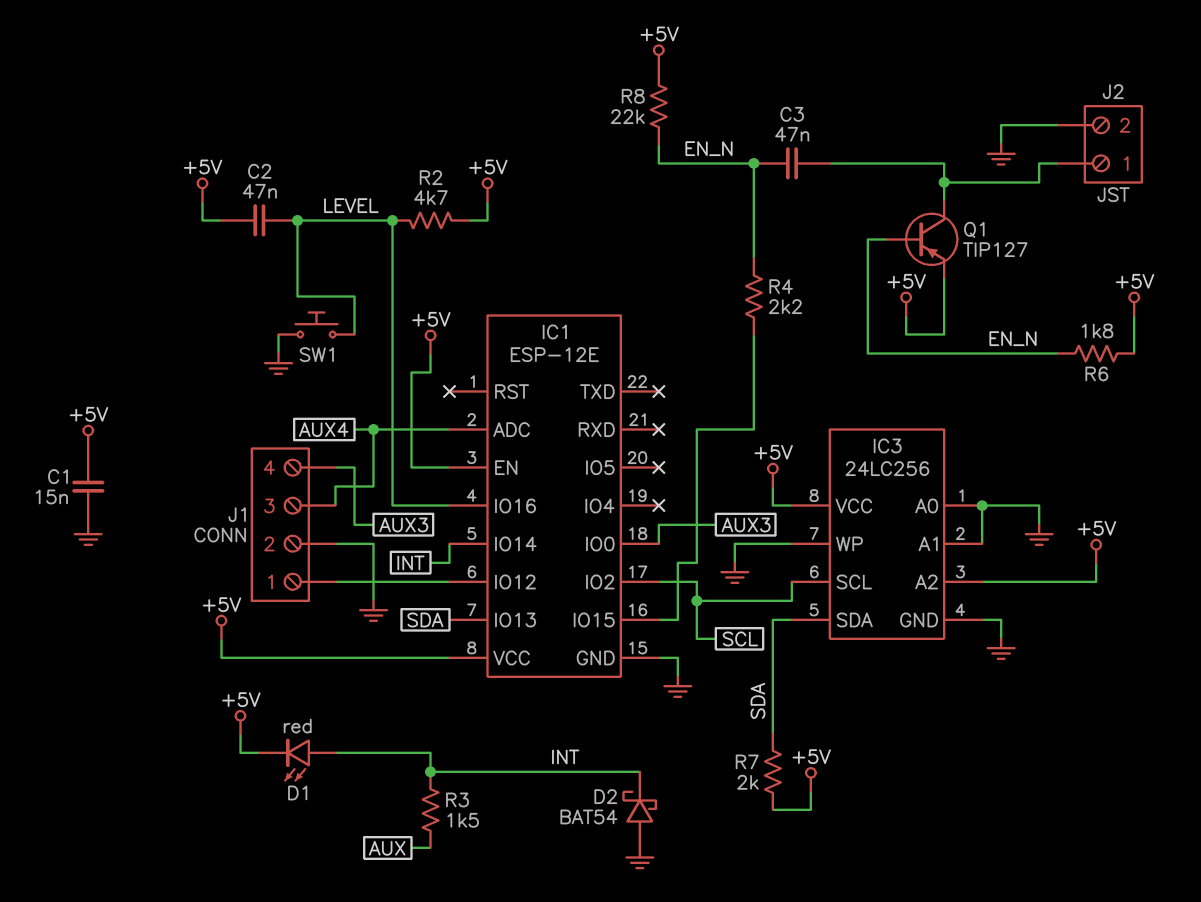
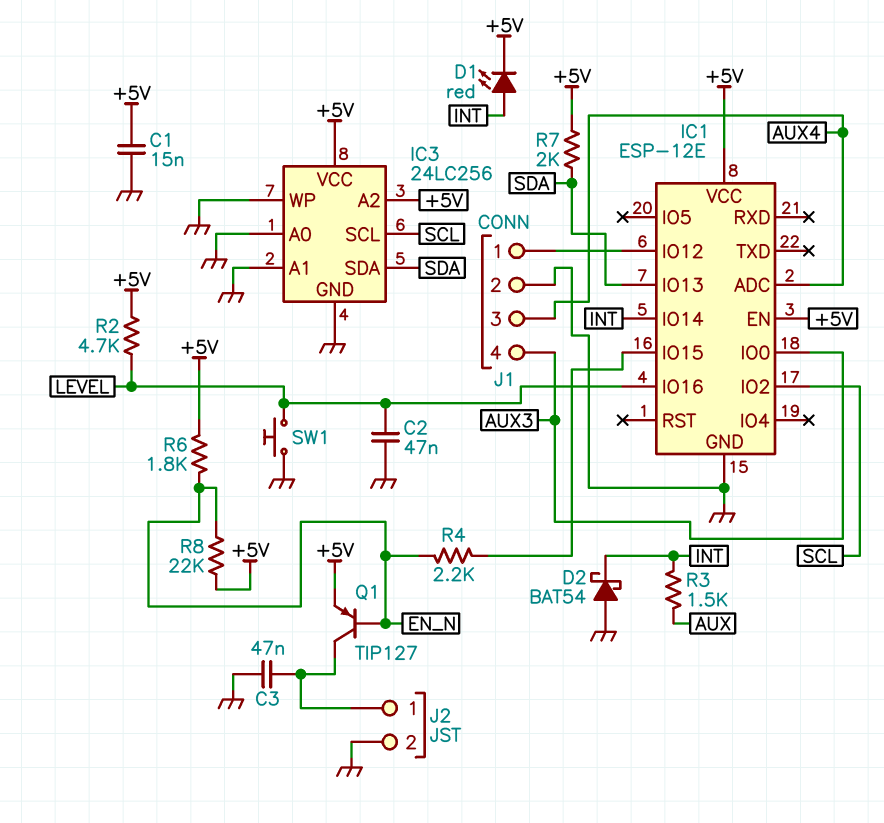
C2: 47nF (+5V, LEVEL) -> 47nF (GND, LEVEL)
C3: 47nF (EN_N, J2/1) -> 47nF (GND, J2/1)

